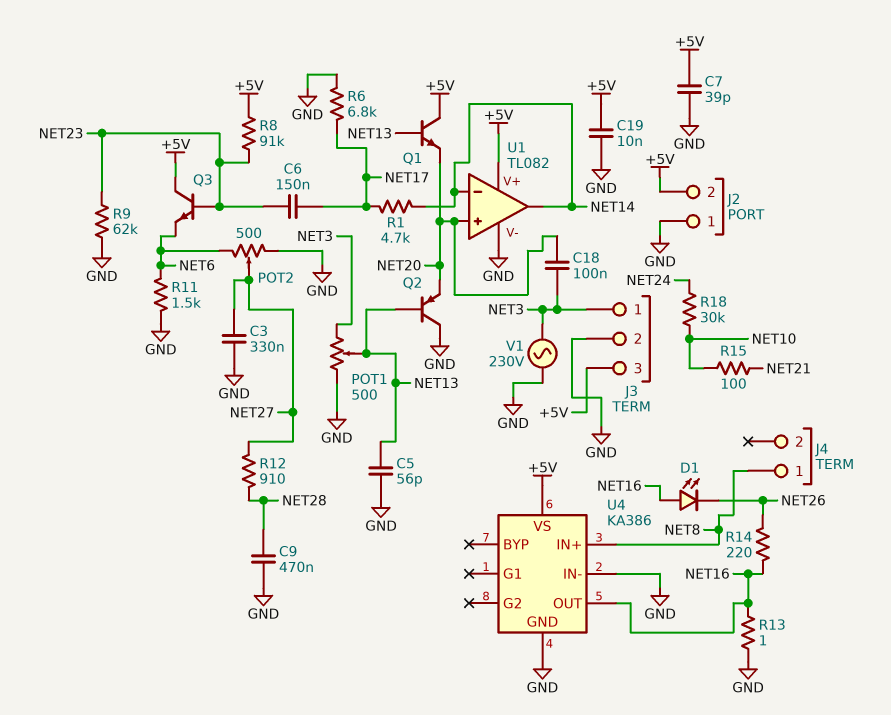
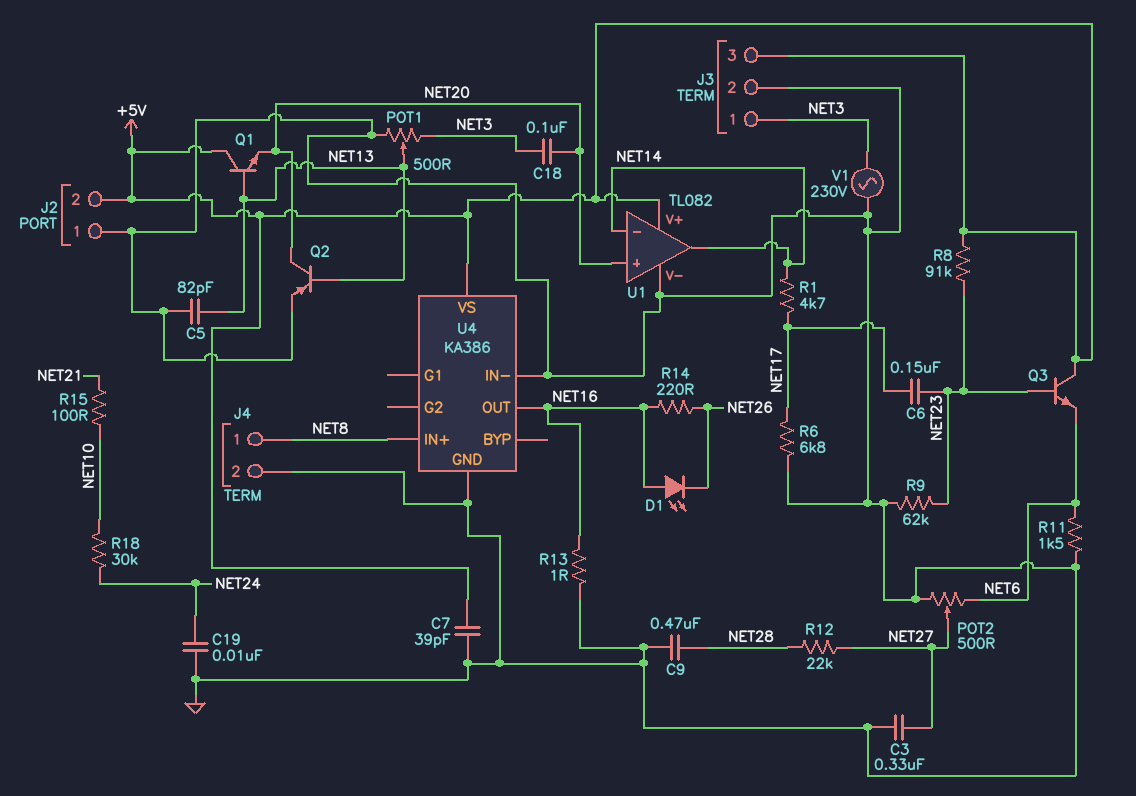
C5: 56pF (GND, NET13) -> 82pF (GND, NET13)
C19: 10nF (+5V, GND) -> 10nF (GND, NET24)
J4 pin 2: none -> GND
Q2: PNP (B NET13, C GND, E NET20) -> PNP (B NET13, C NET20, E GND)
R12: 910 (NET27, NET28) -> 22k (NET27, NET28)

